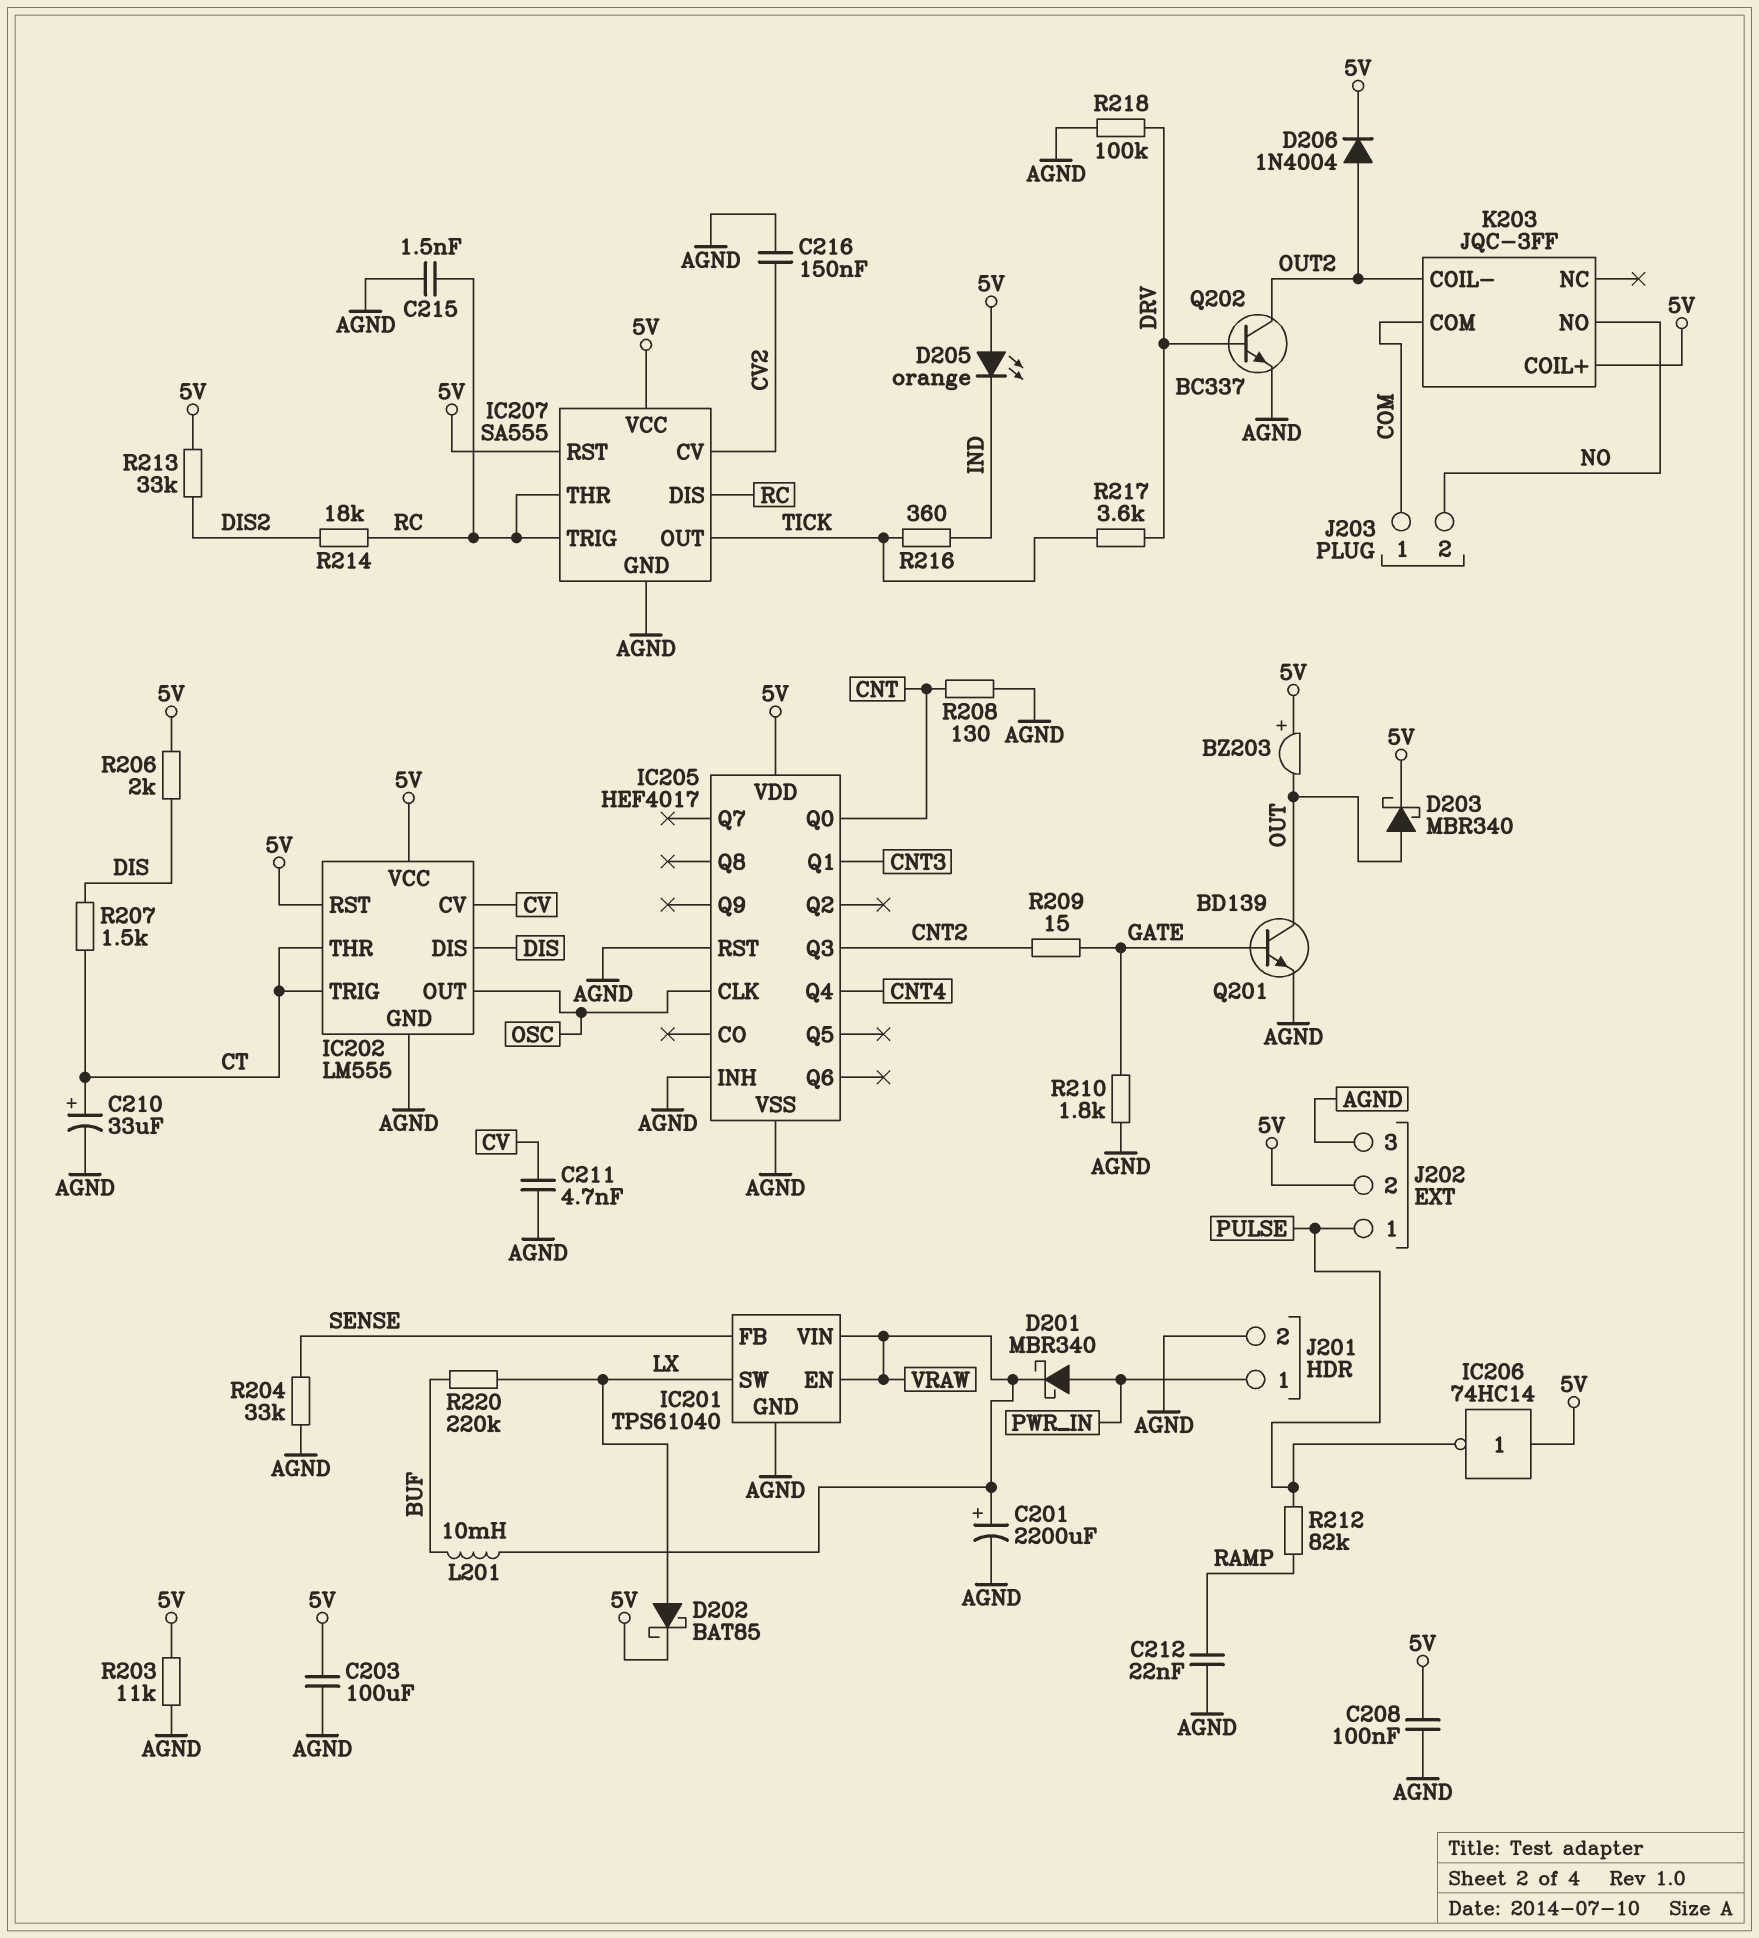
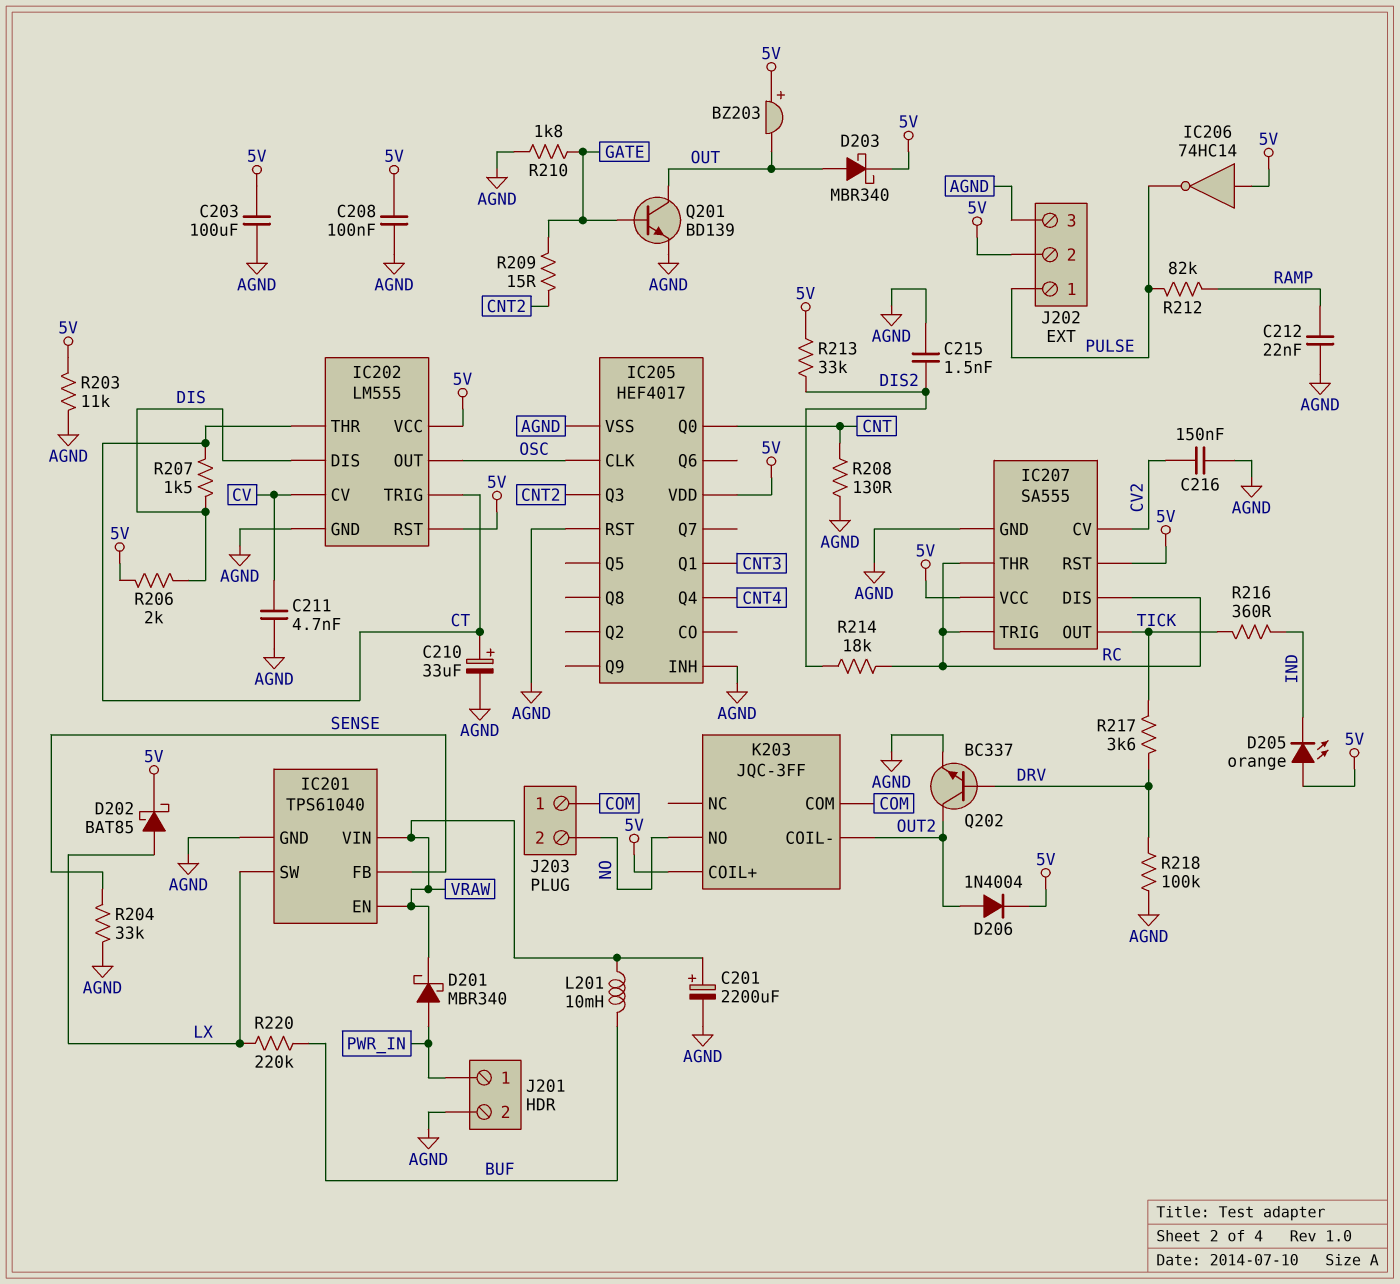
C215: 1.5nF (AGND, RC) -> 1.5nF (AGND, DIS2)

